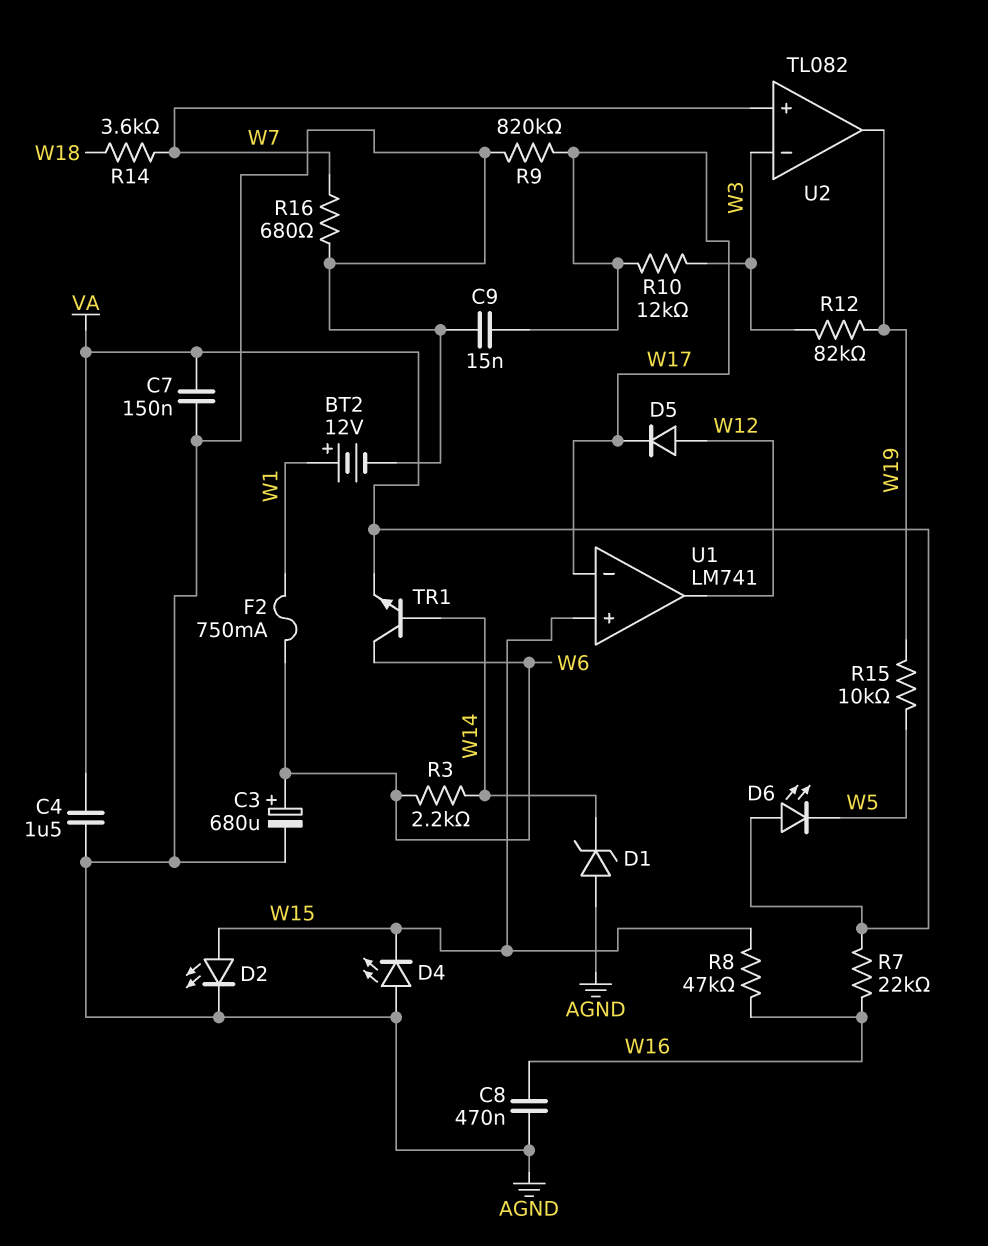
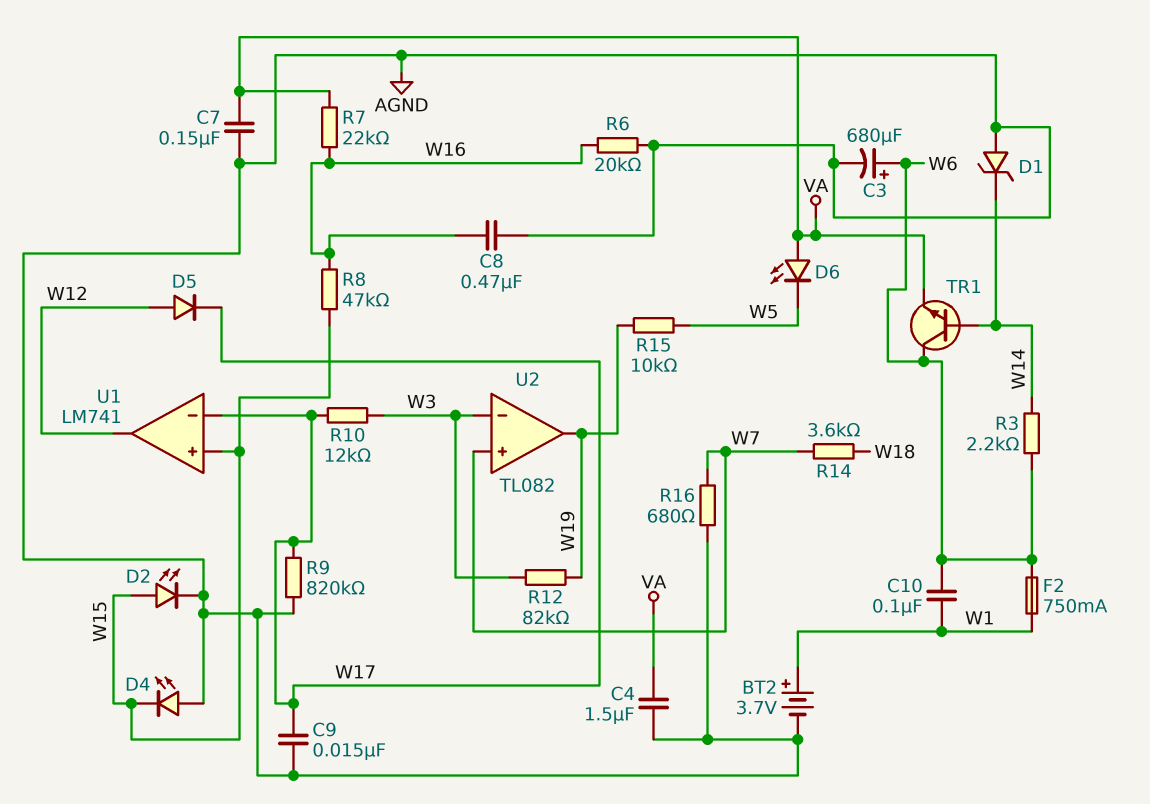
BT2: 12V (plus W1, minus AGND) -> 3.7V (plus W1, minus AGND)
C10: none -> 100nF (W1, W6)
R6: none -> 20k (AGND, W16)

